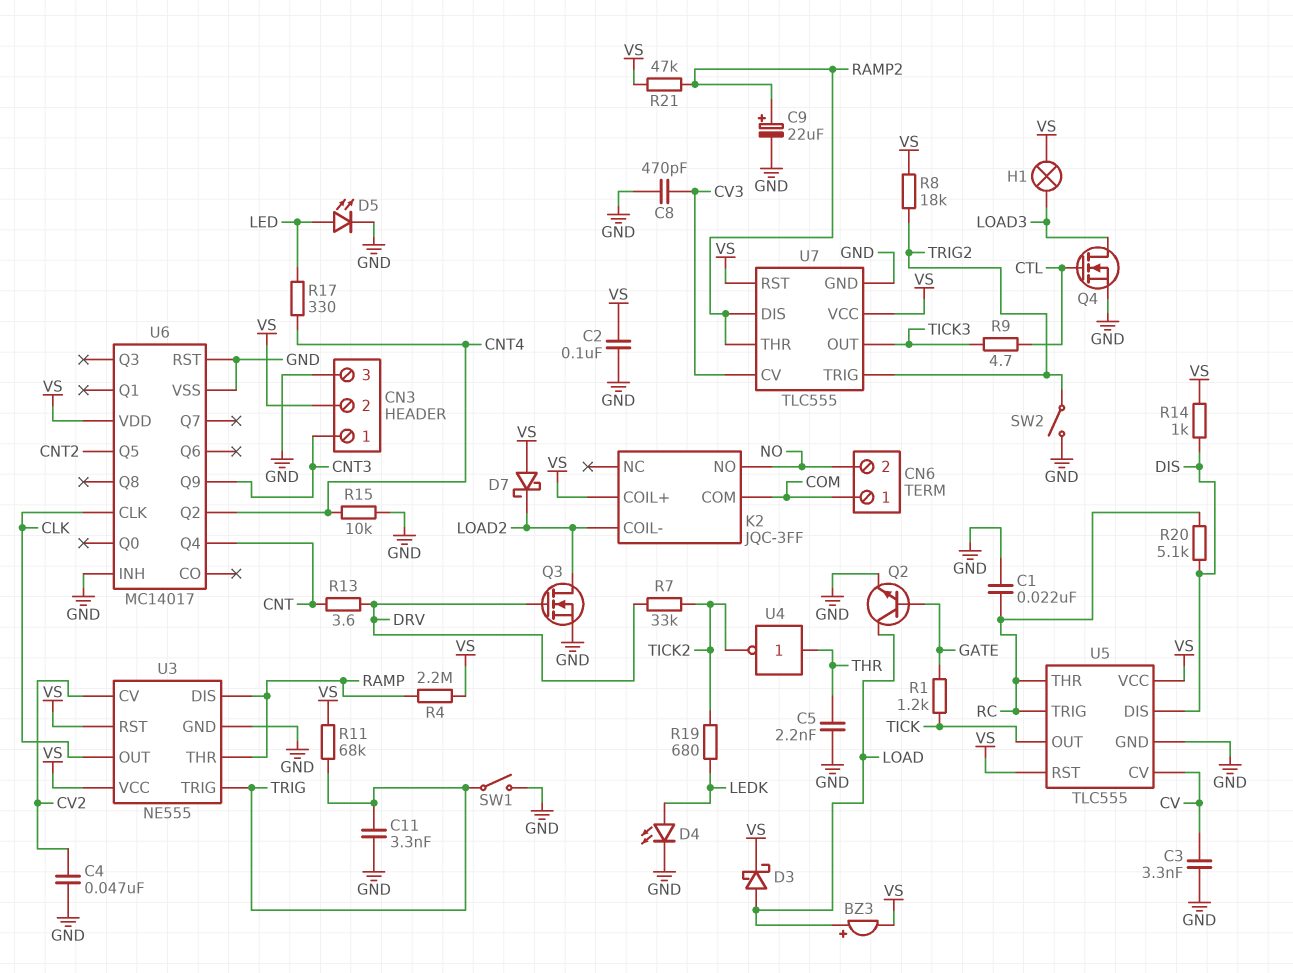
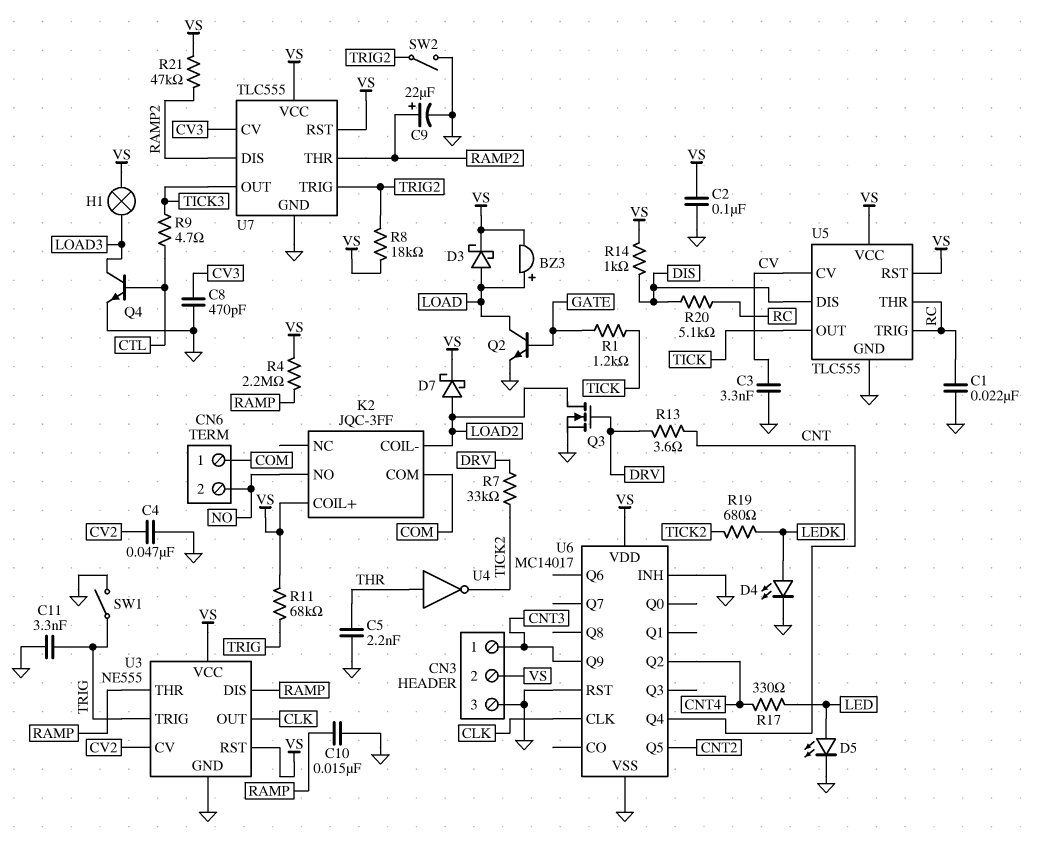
C10: none -> 15nF (GND, RAMP)
D7: schottky (A VS, K LOAD2) -> schottky (A LOAD2, K VS)
Q4: NMOS (G CTL, D LOAD3, S GND) -> NPN (B CTL, C LOAD3, E GND)
R15: 10k (CNT4, GND) -> none

